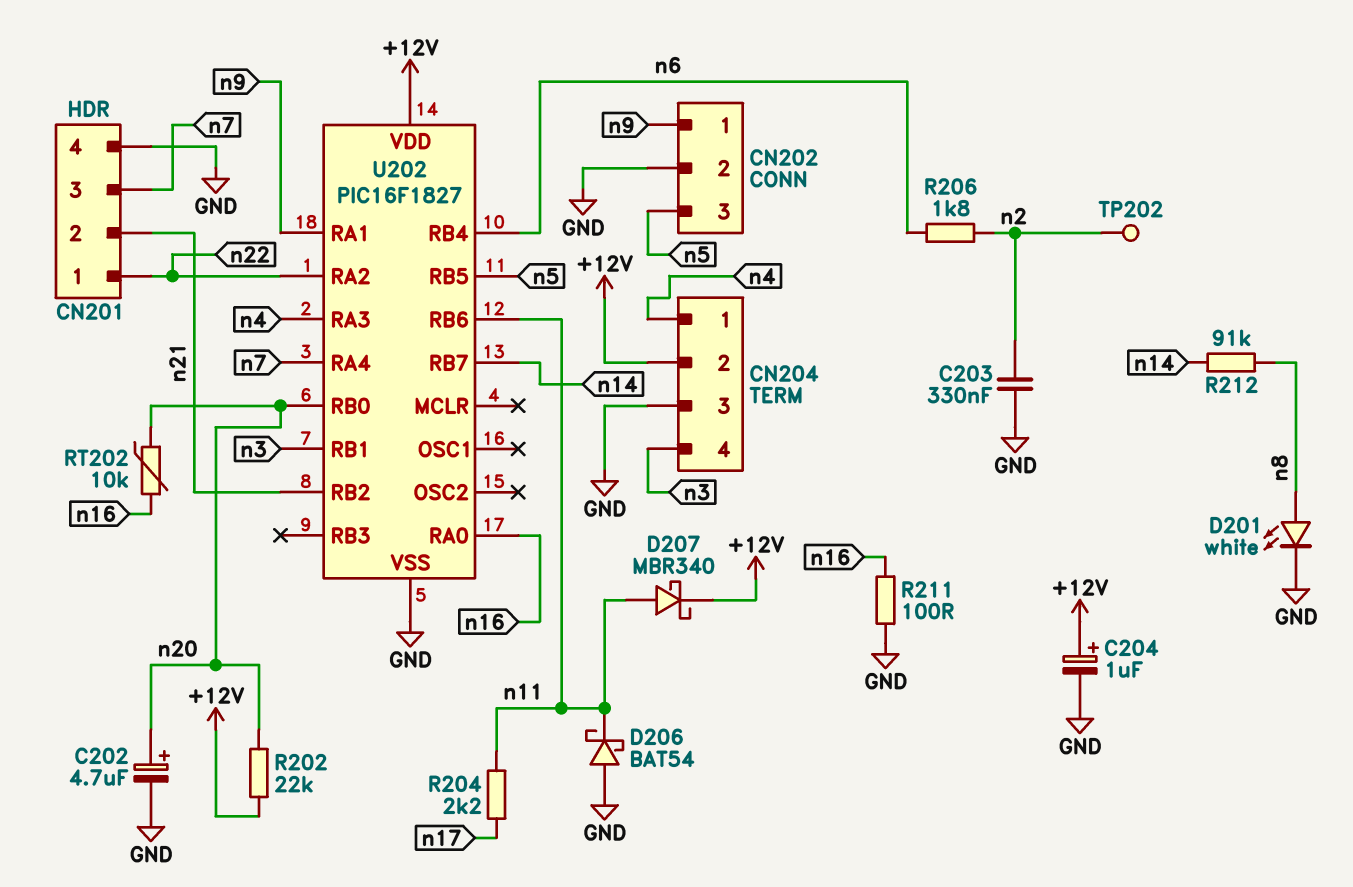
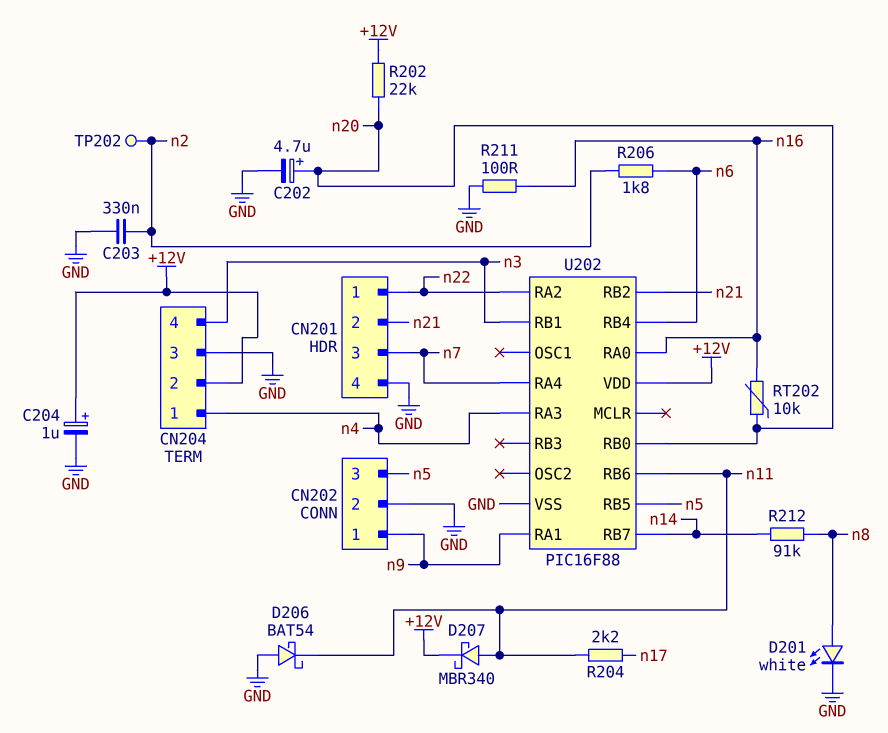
U202: PIC16F1827 -> PIC16F88

